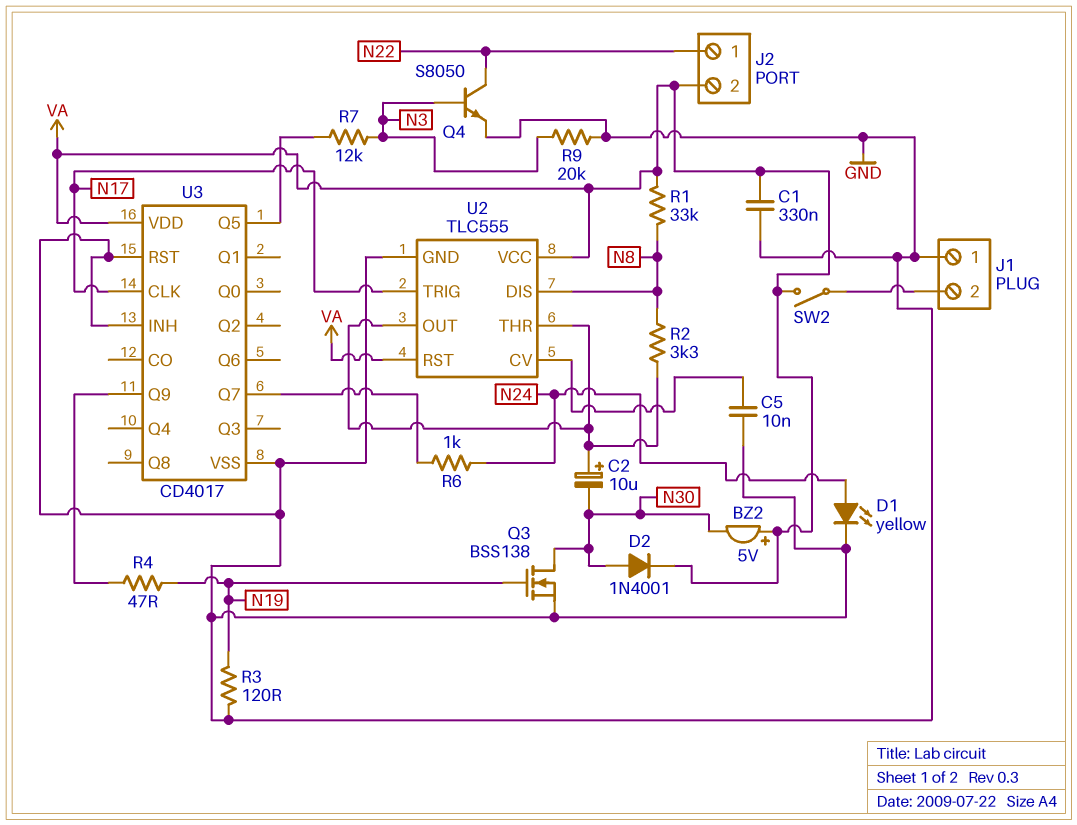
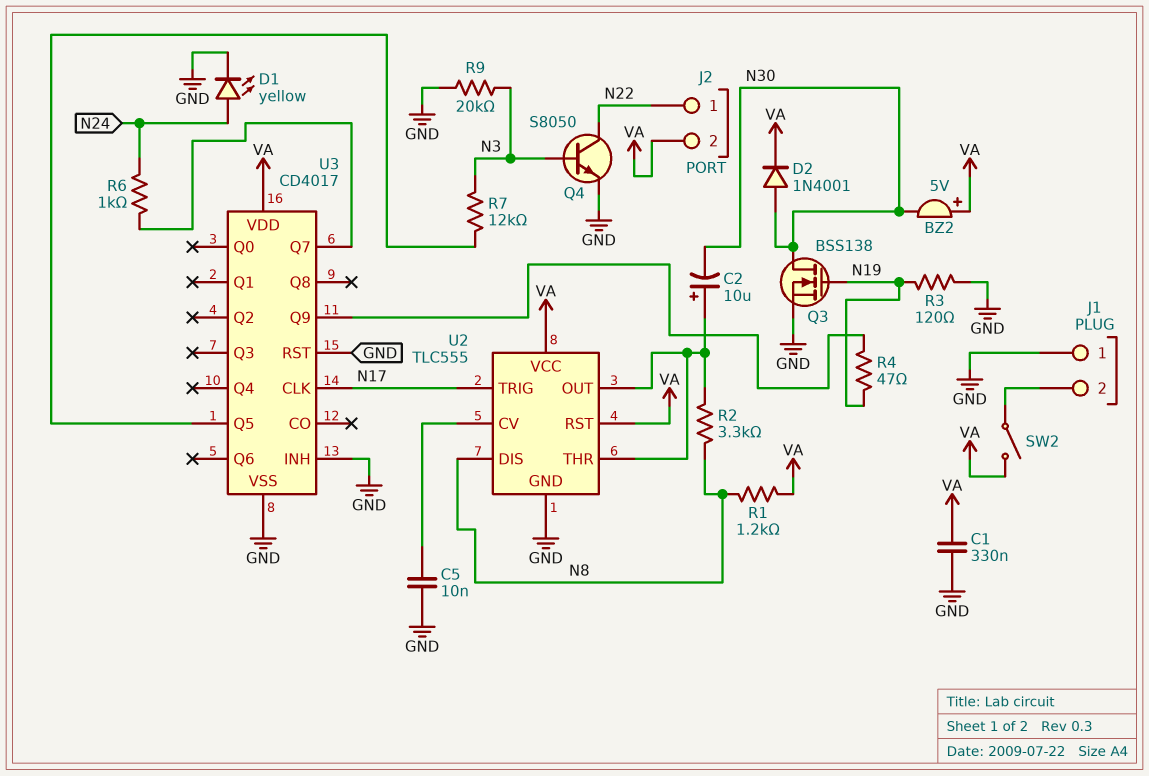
R1: 33k (N8, VA) -> 1.2k (N8, VA)

